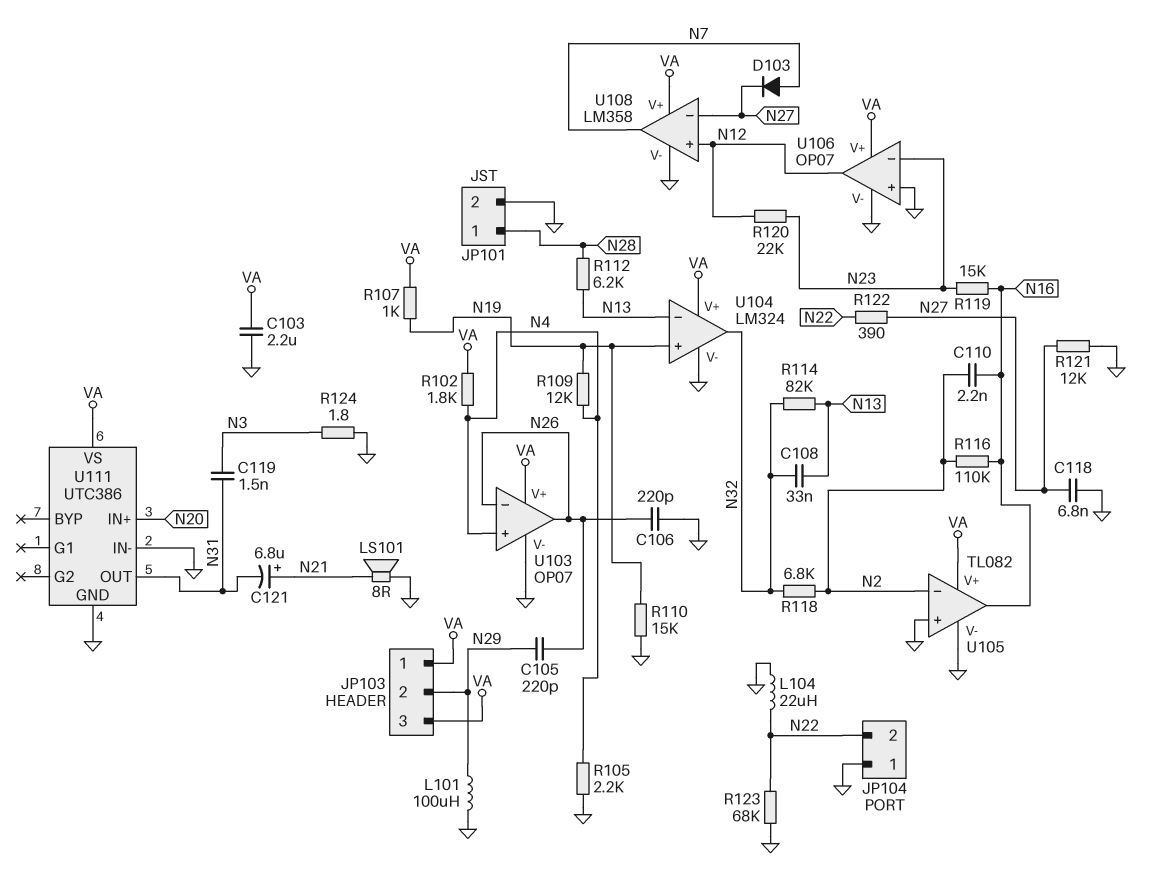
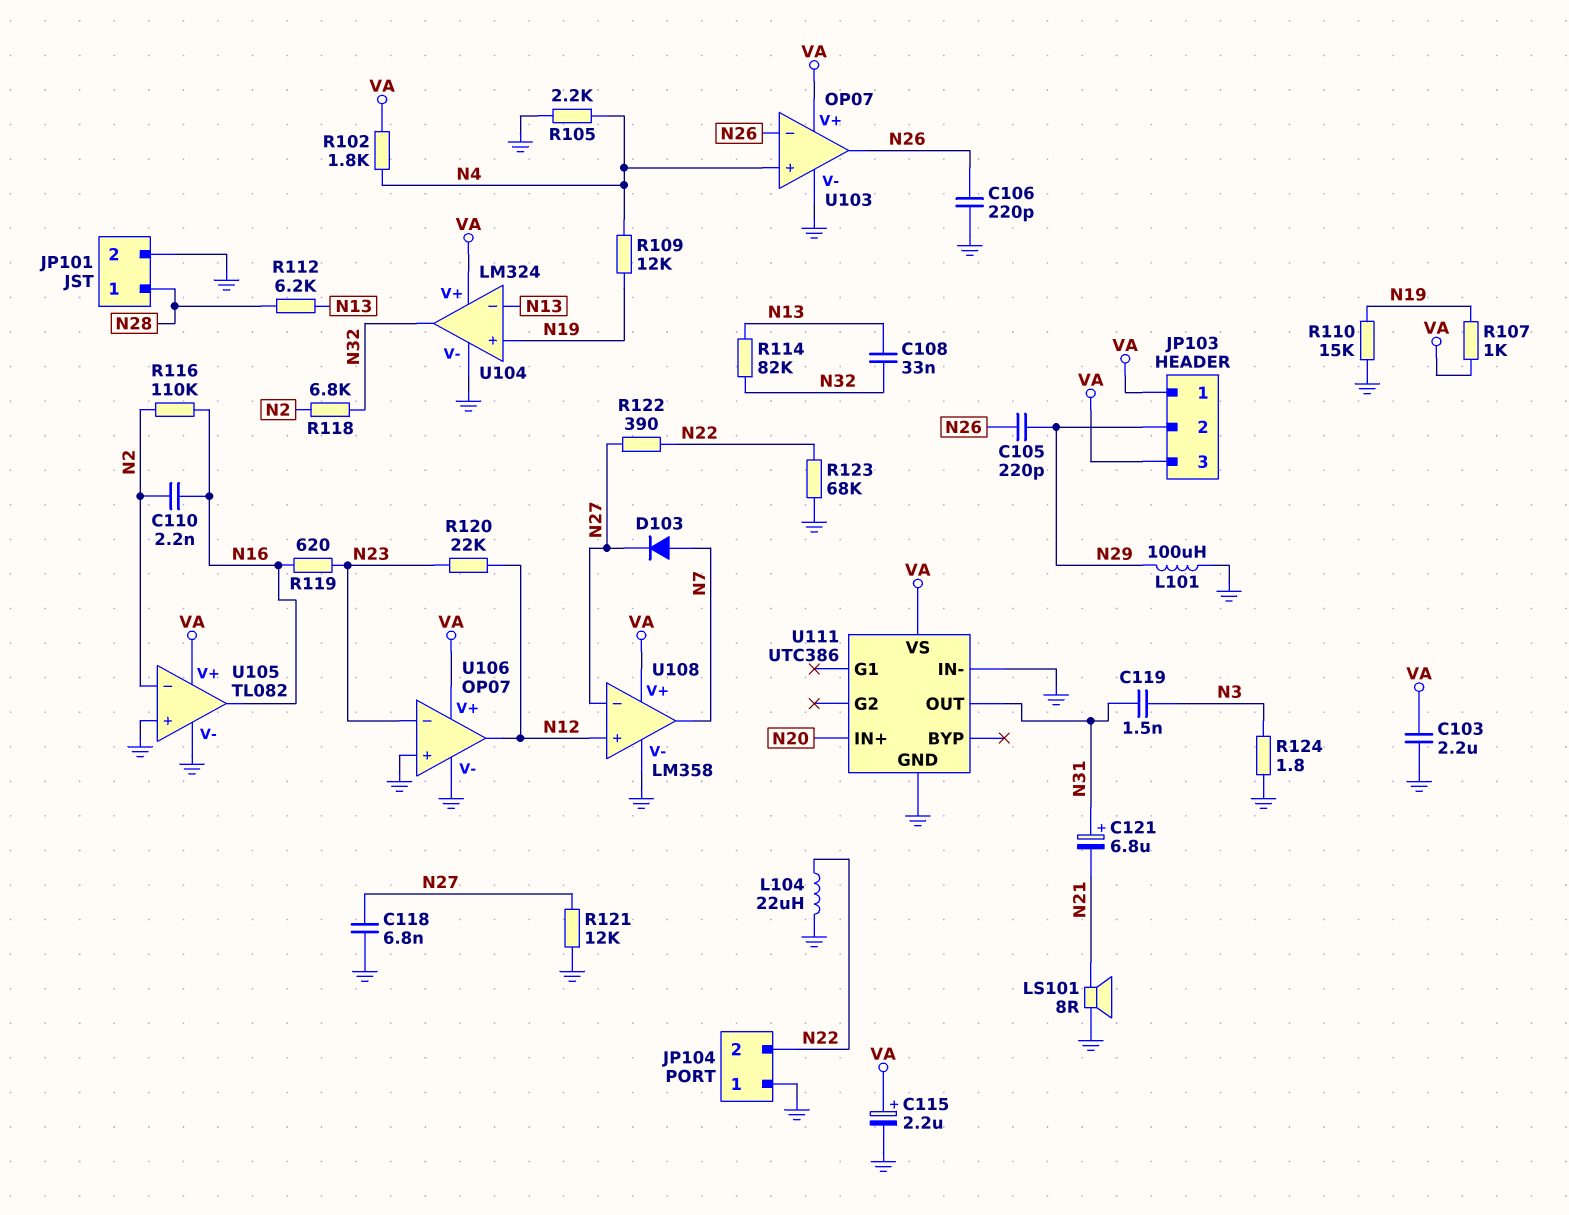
C115: none -> 2.2uF (plus VA, minus GND)
C121: 6.8uF (plus N21, minus N31) -> 6.8uF (plus N31, minus N21)
R119: 15k (N16, N23) -> 620 (N16, N23)

